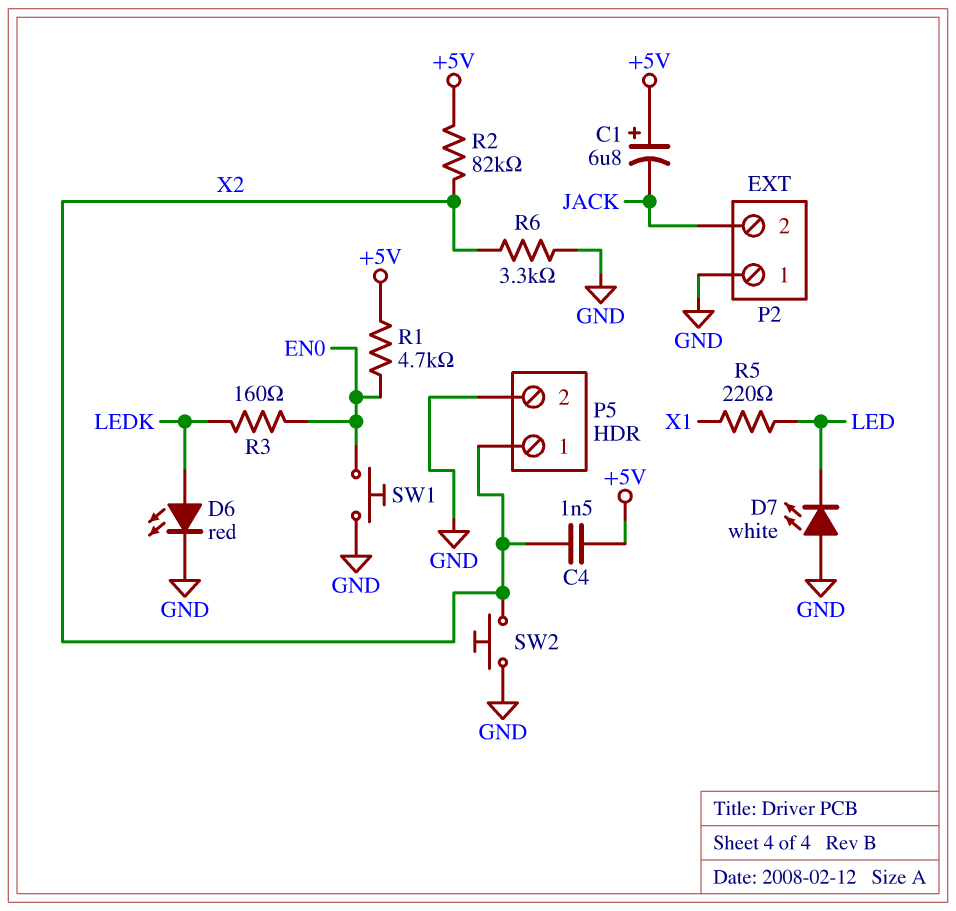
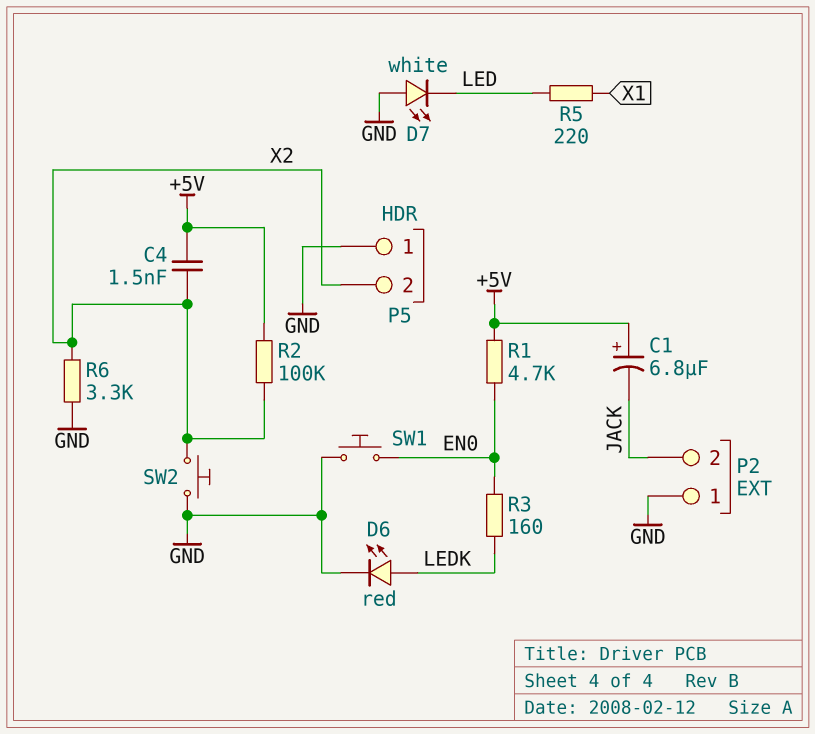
P5 pin 1: X2 -> GND
P5 pin 2: GND -> X2
R2: 82k (+5V, X2) -> 100k (+5V, X2)

